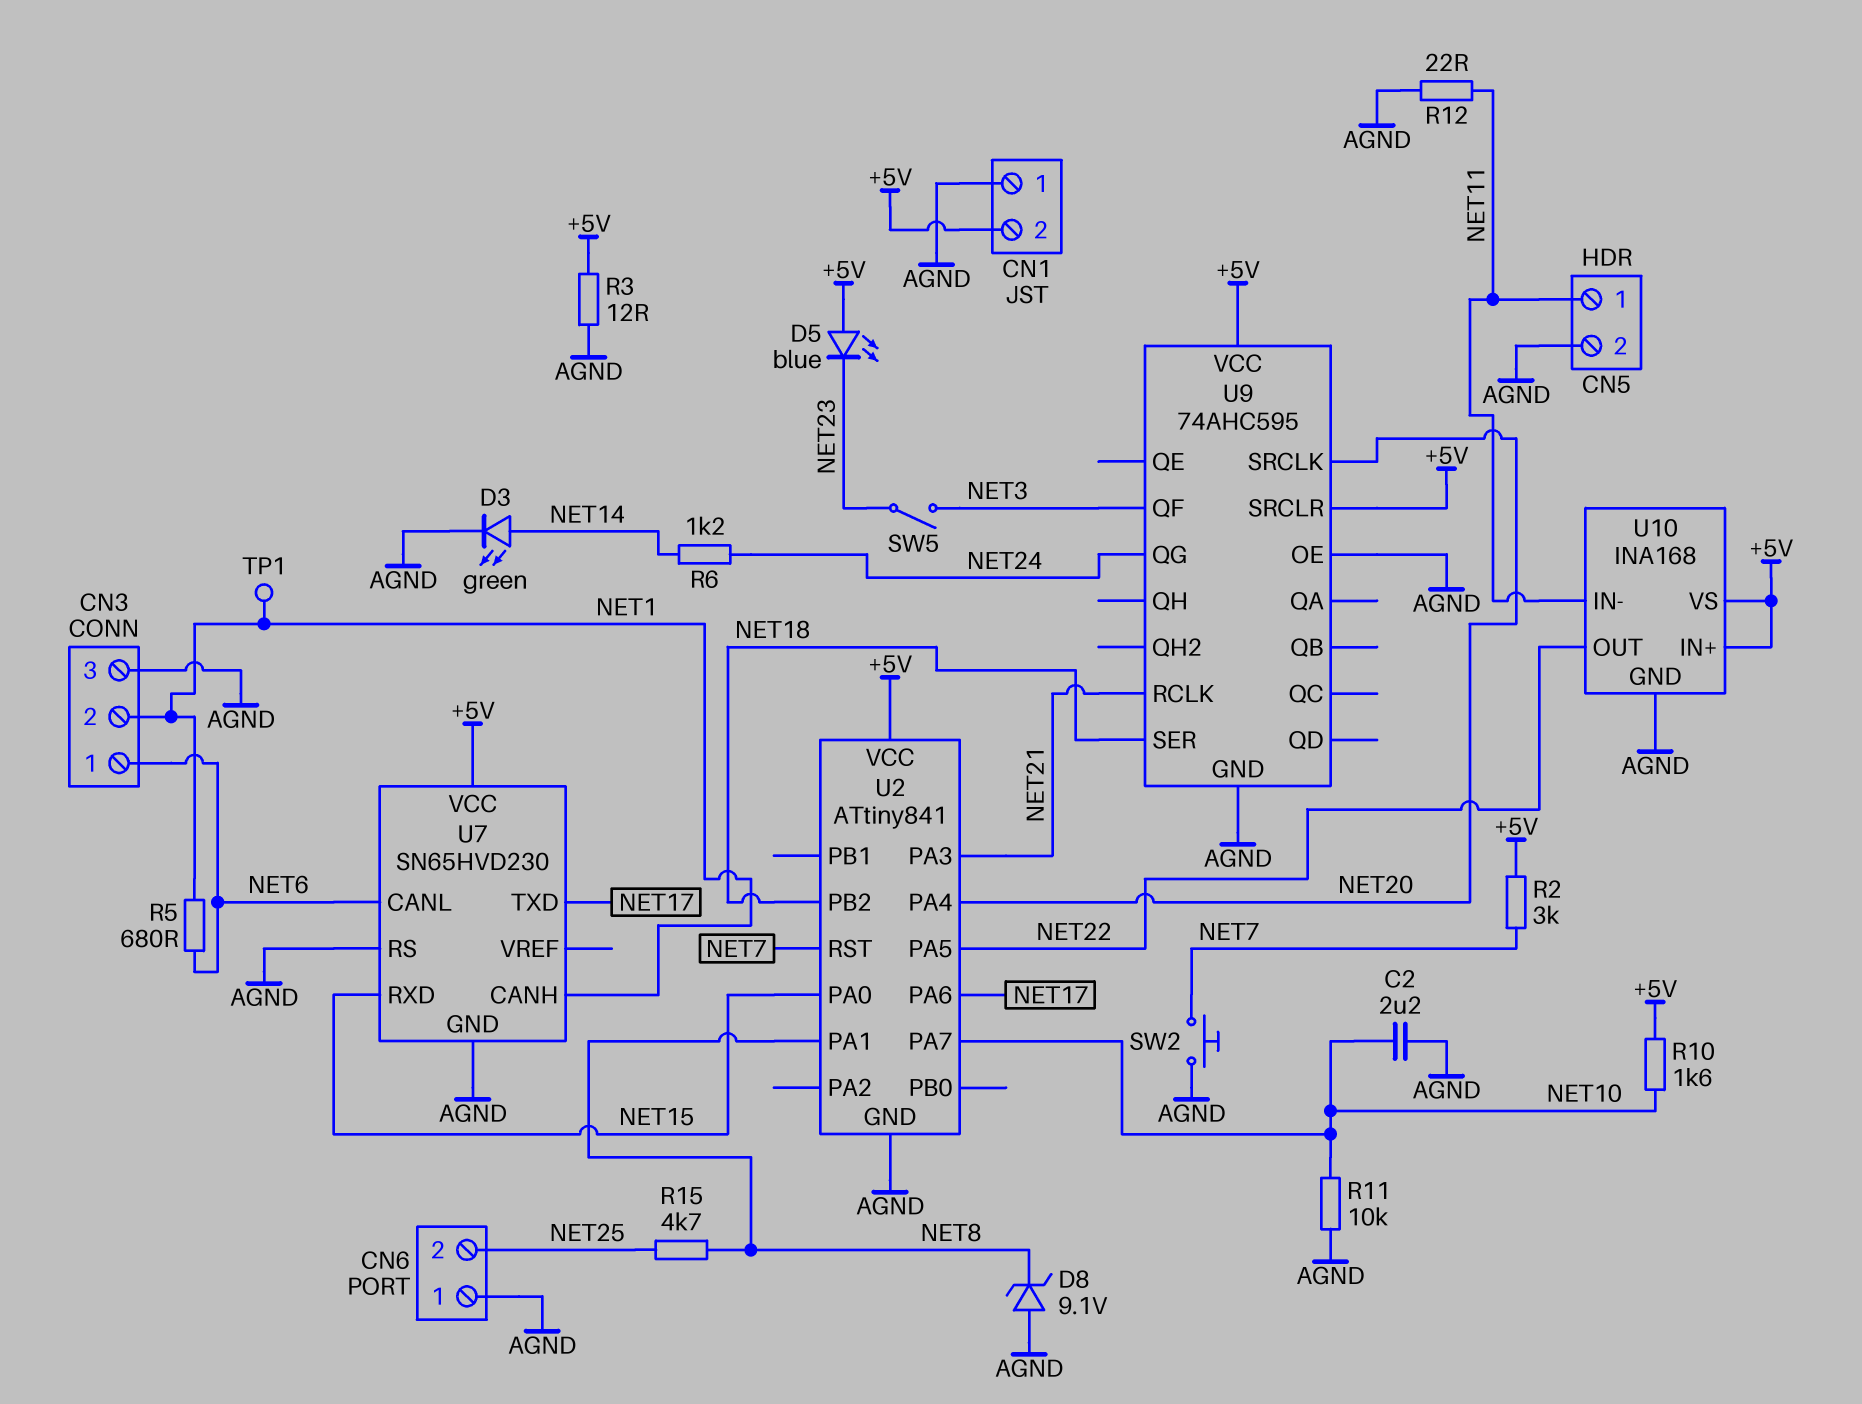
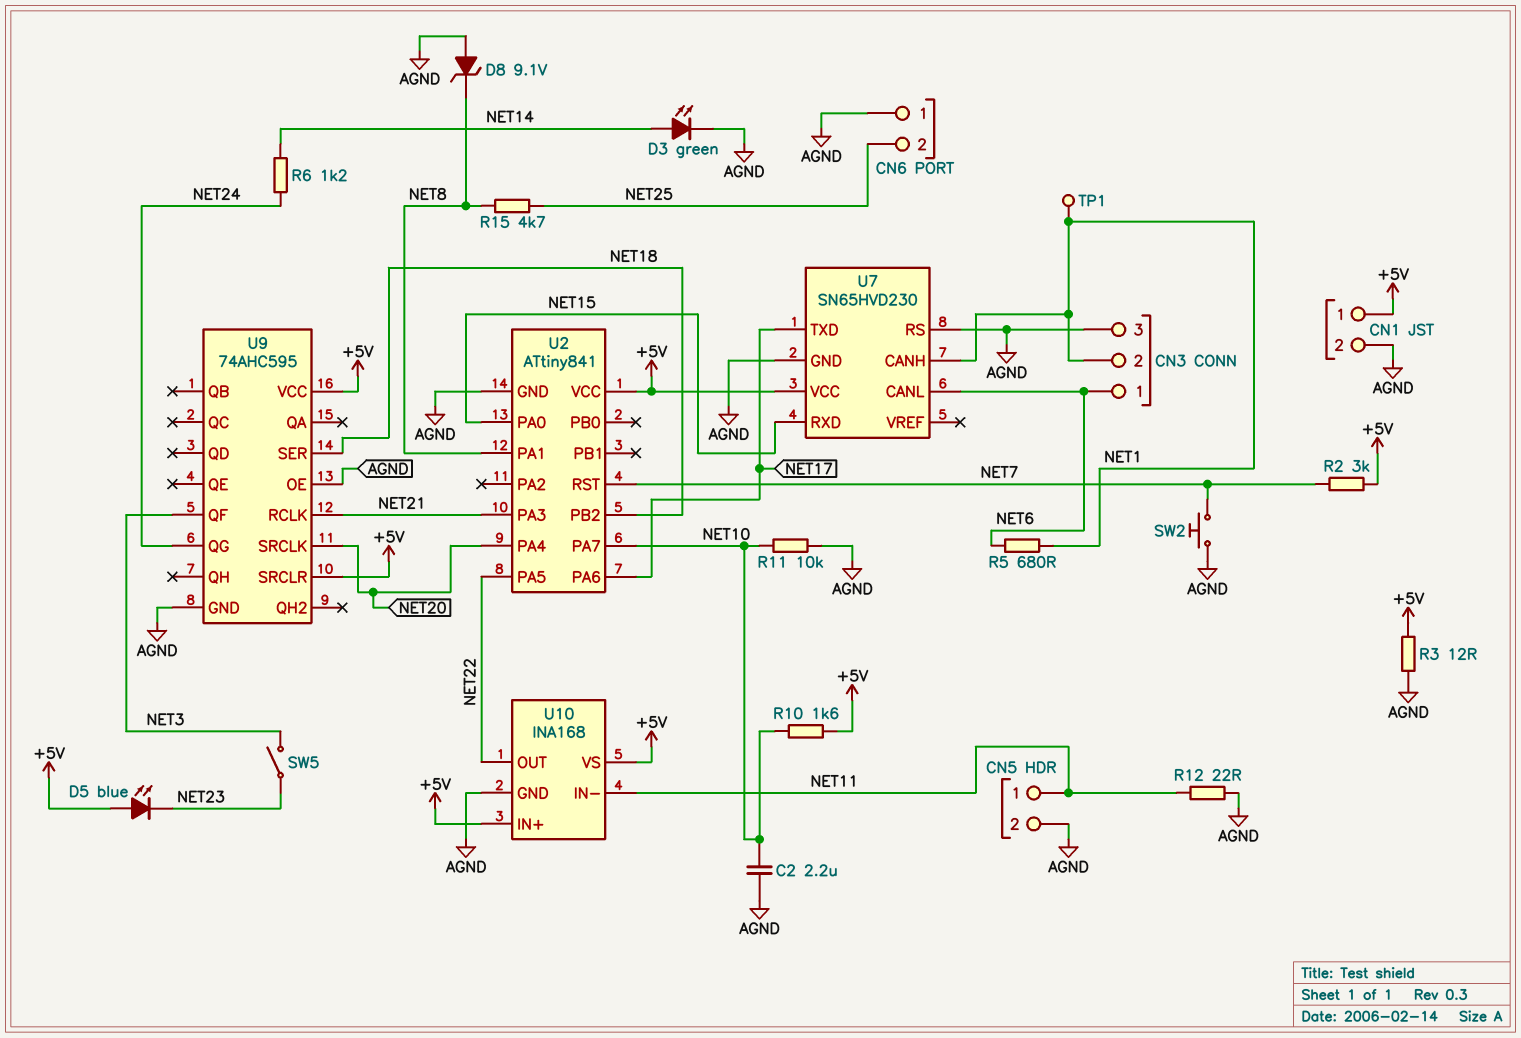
CN1 pin 1: AGND -> +5V
CN1 pin 2: +5V -> AGND

